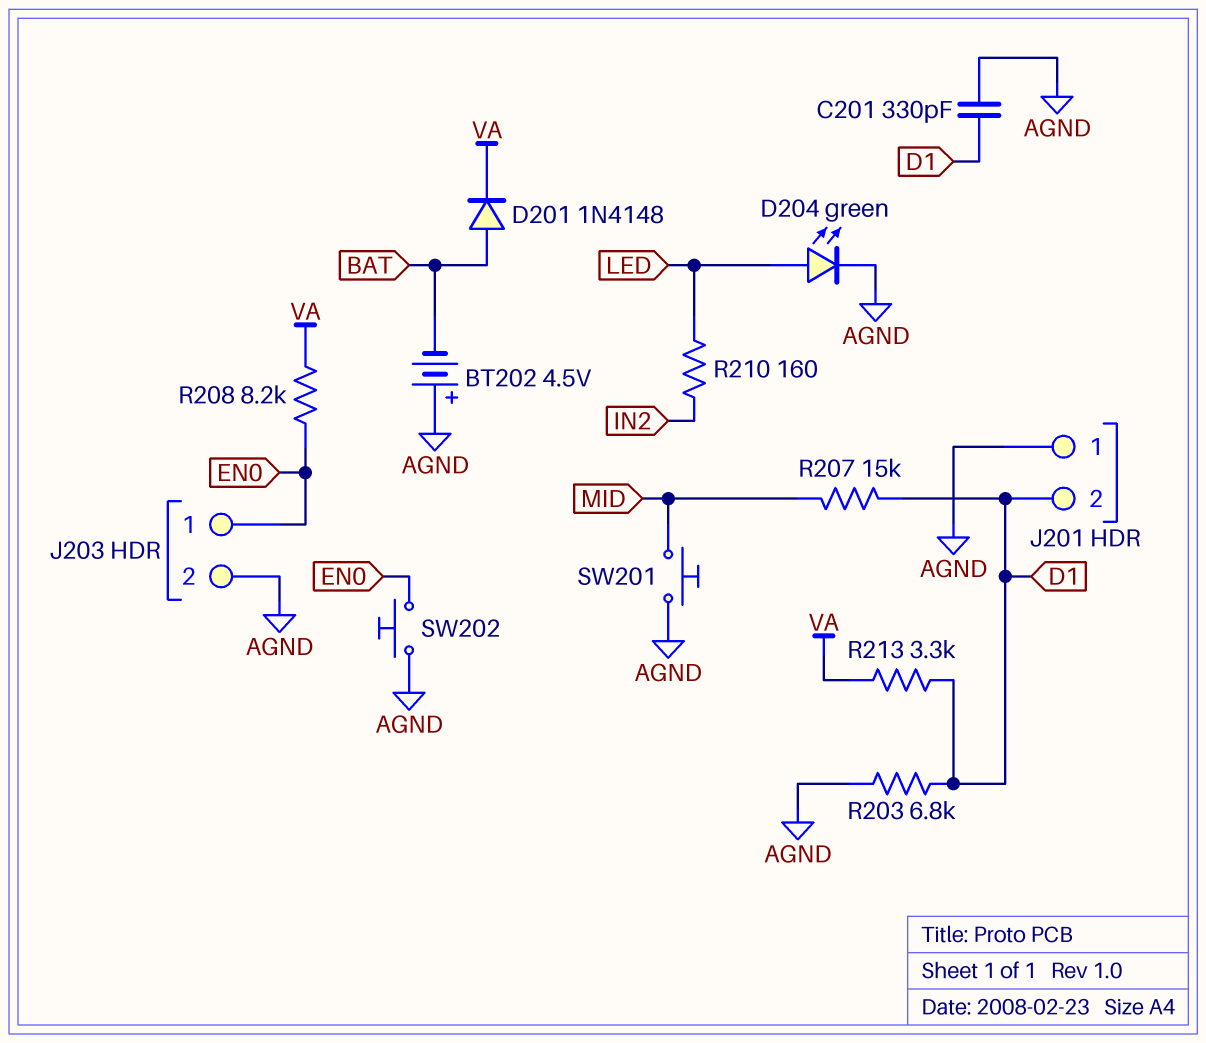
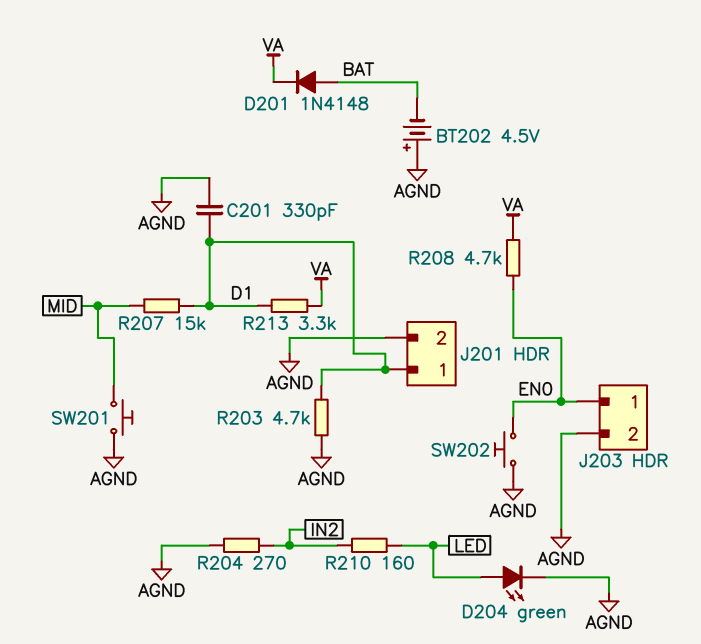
J201 pin 1: AGND -> D1
J201 pin 2: D1 -> AGND
R203: 6.8k (AGND, D1) -> 4.7k (AGND, D1)
R204: none -> 270 (AGND, IN2)
R208: 8.2k (EN0, VA) -> 4.7k (EN0, VA)

